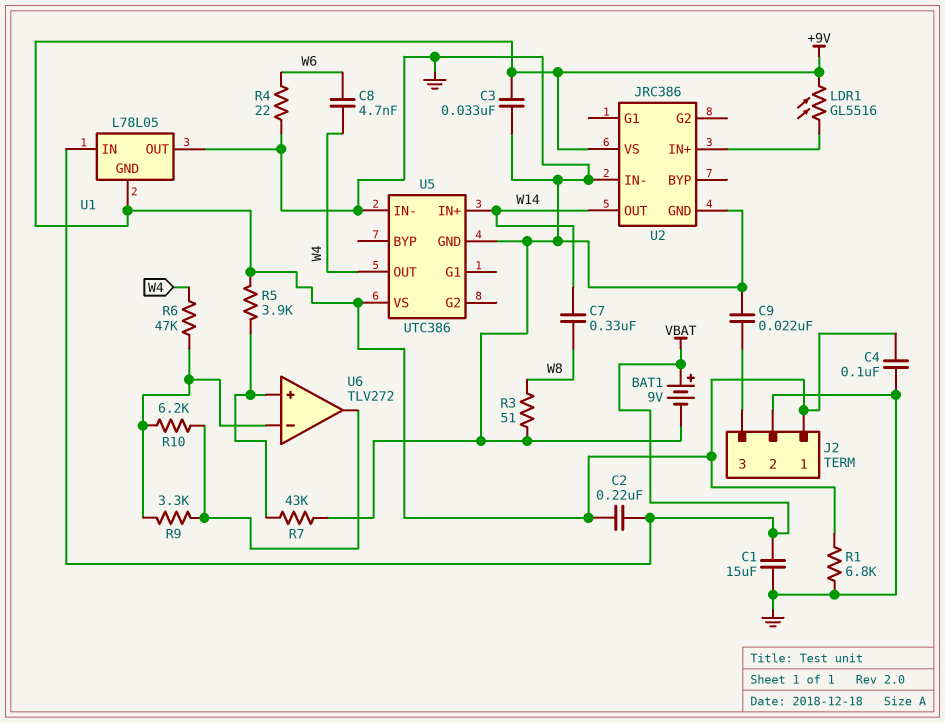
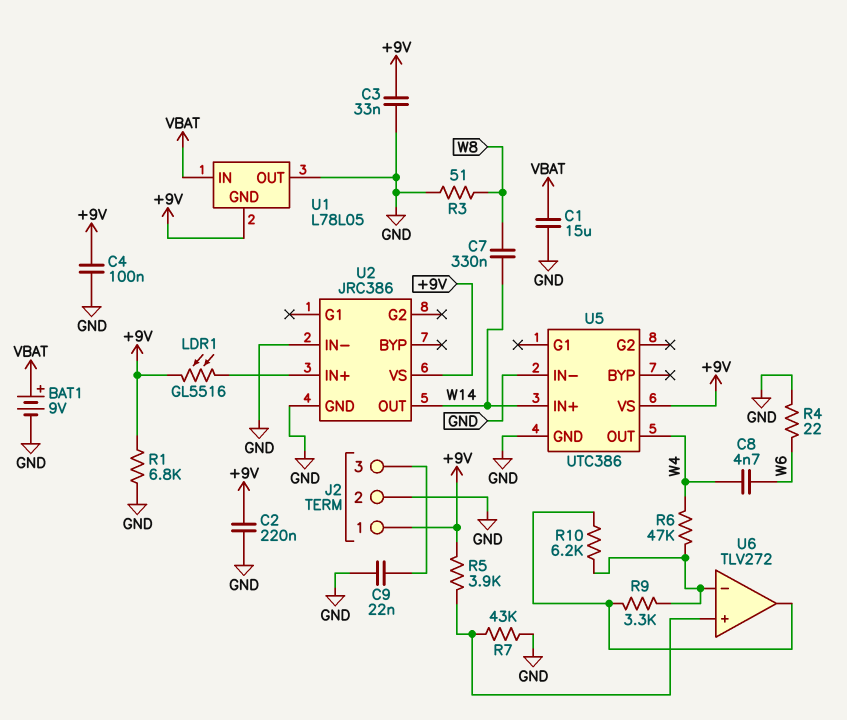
C2: 220nF (+9V, VBAT) -> 220nF (+9V, GND)

